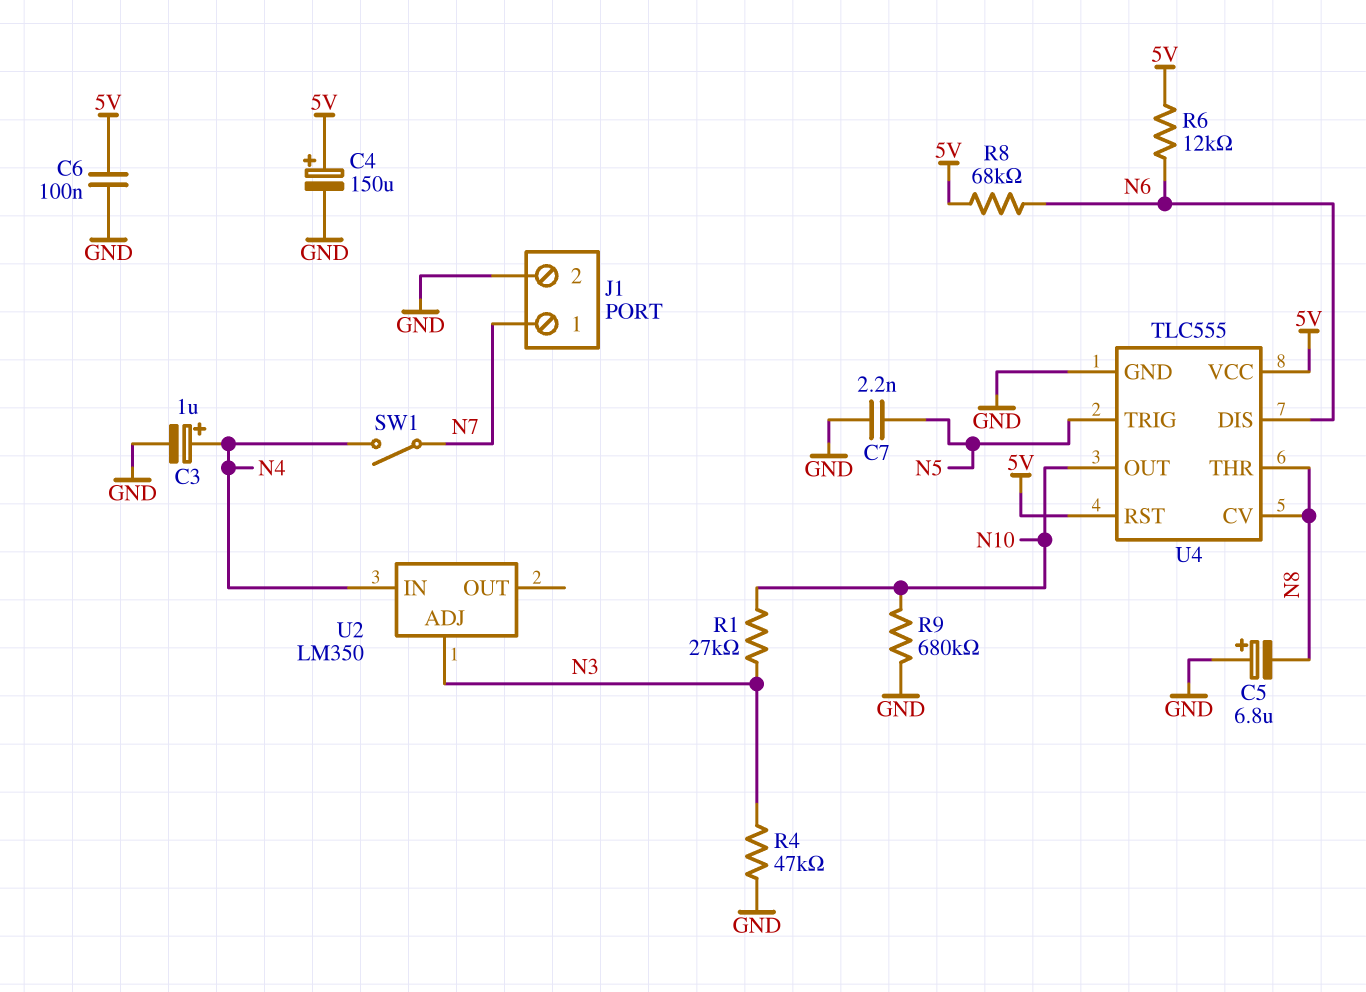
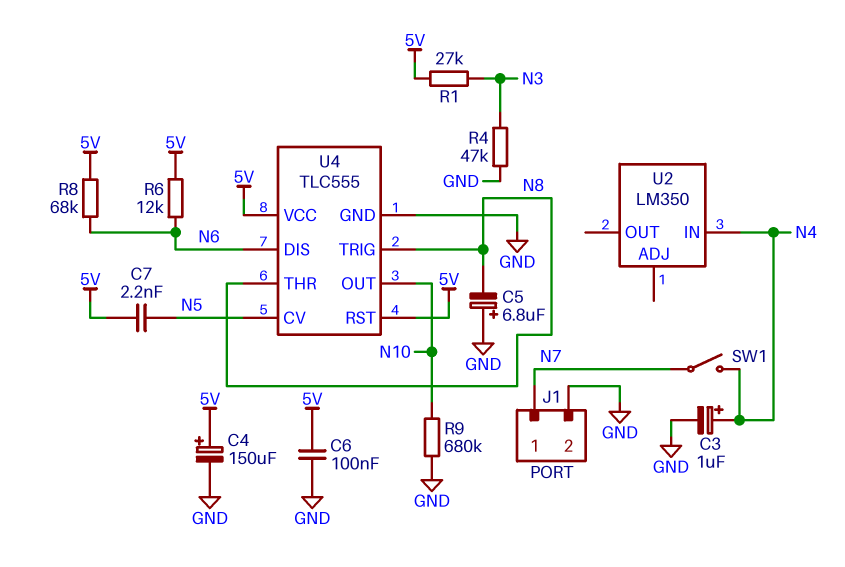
C7: 2.2nF (GND, N5) -> 2.2nF (5V, N5)
R1: 27k (N3, N10) -> 27k (5V, N3)
U2 pin ADJ: N3 -> none
U4 pin CV: N8 -> N5
U4 pin TRIG: N5 -> N8

